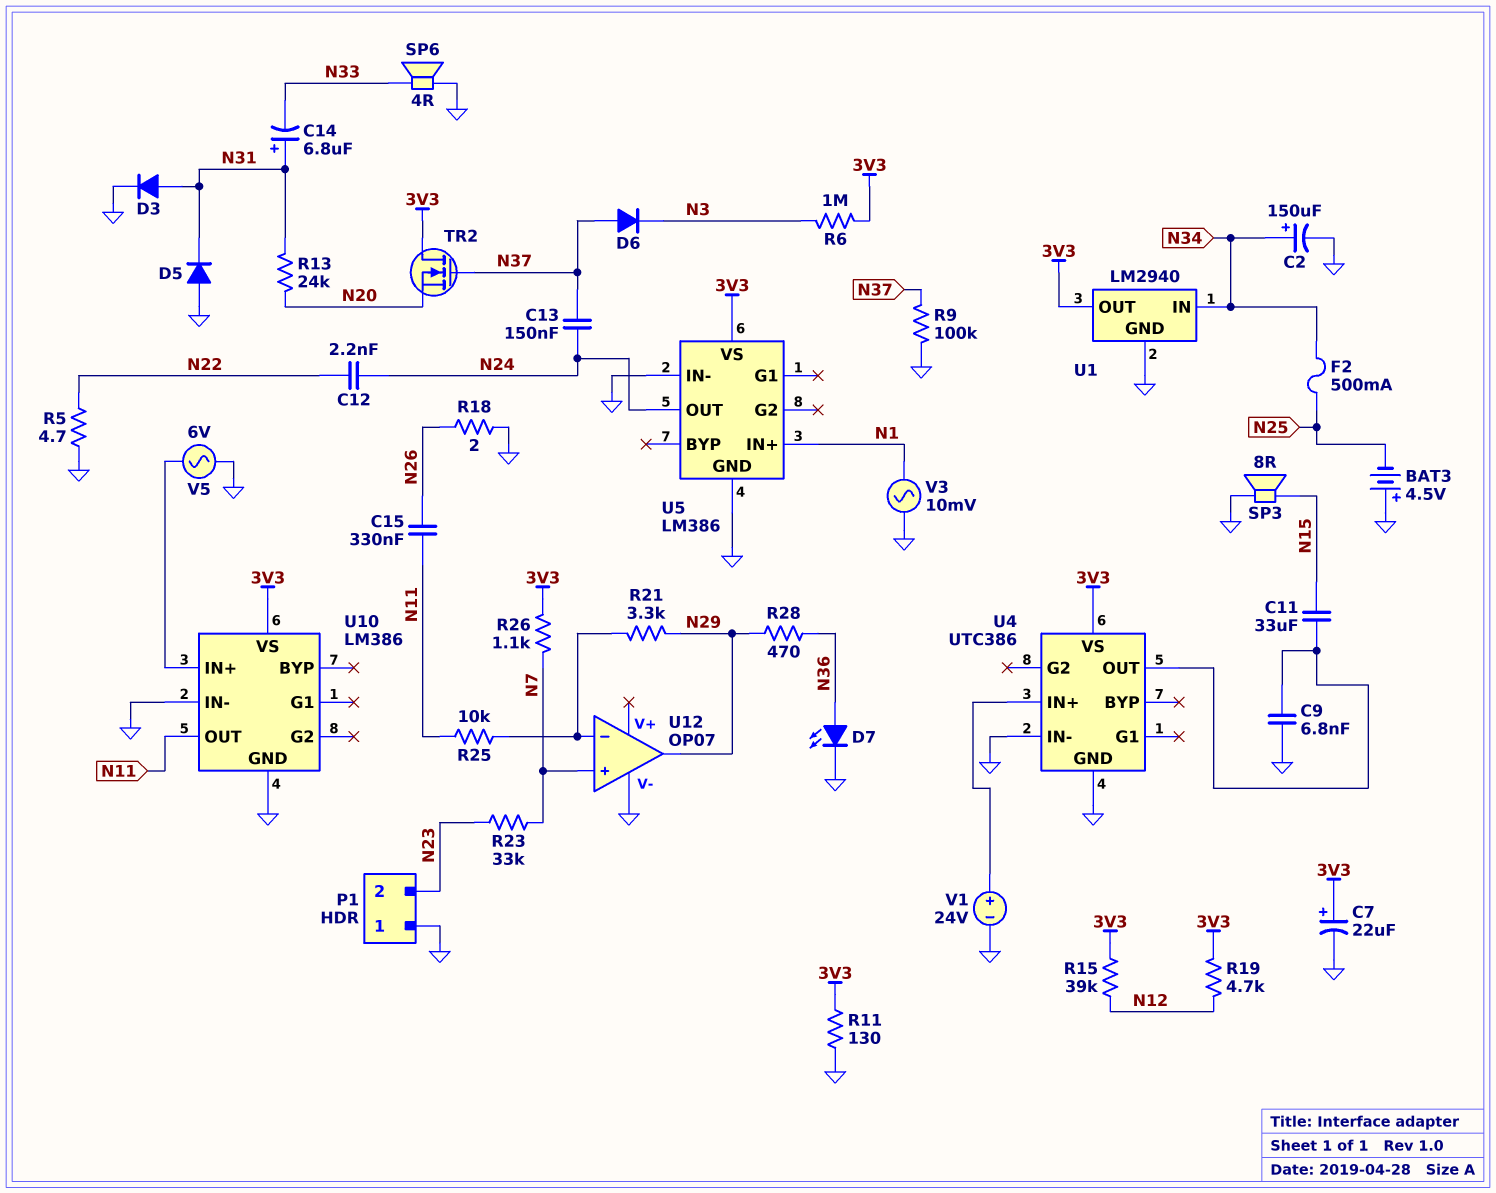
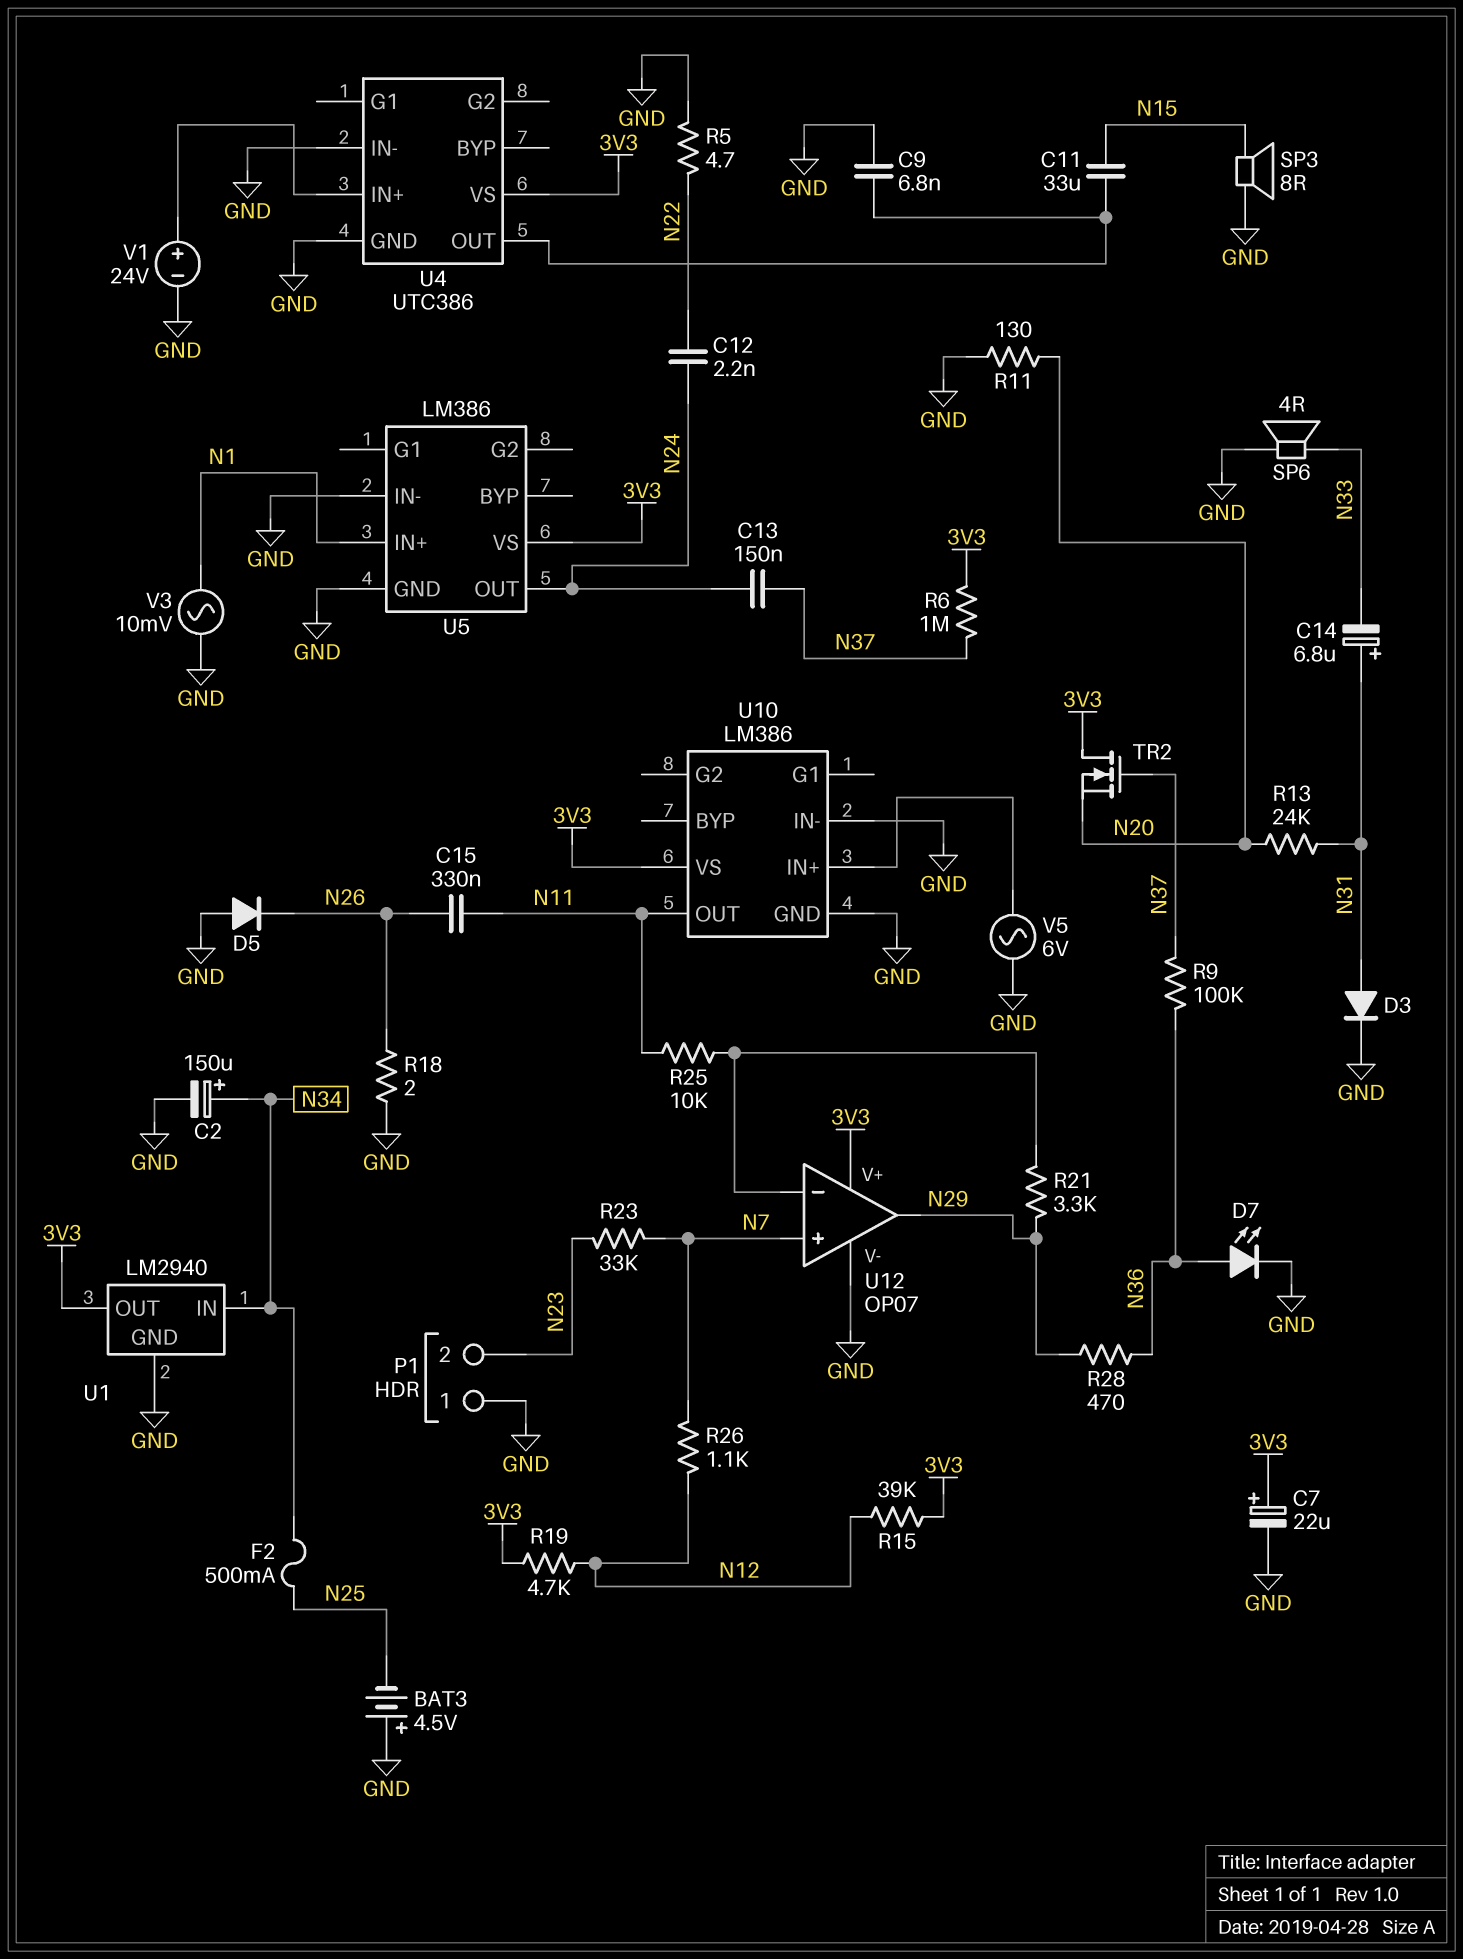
D5: diode (A GND, K N31) -> diode (A GND, K N26)
D6: diode (A N37, K N3) -> none
R6: 1M (3V3, N3) -> 1M (3V3, N37)
R9: 100k (GND, N37) -> 100k (N36, N37)
R11: 130 (3V3, GND) -> 130 (GND, N20)
R26: 1.1k (3V3, N7) -> 1.1k (N7, N12)
U12 pin V+: none -> 3V3

